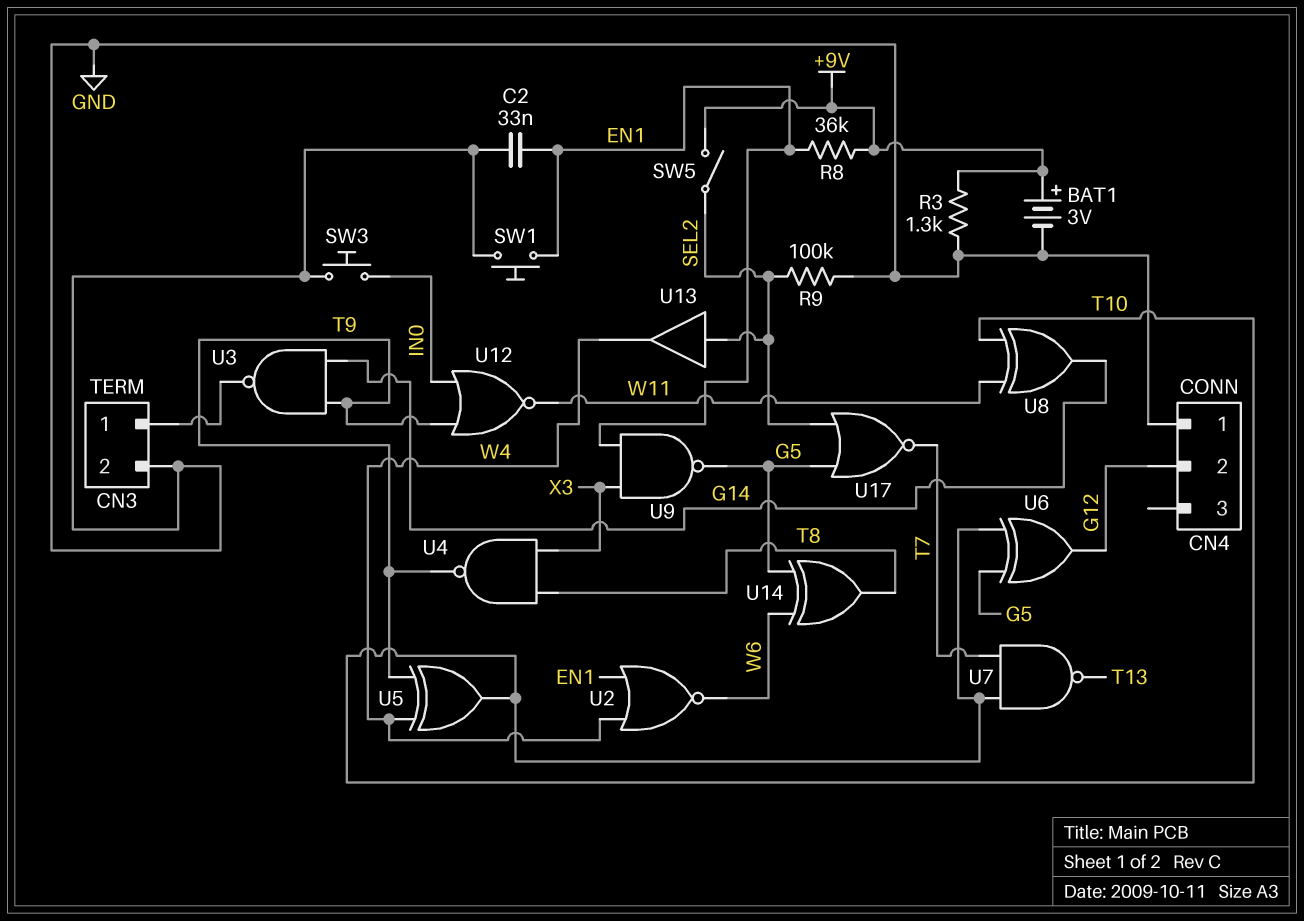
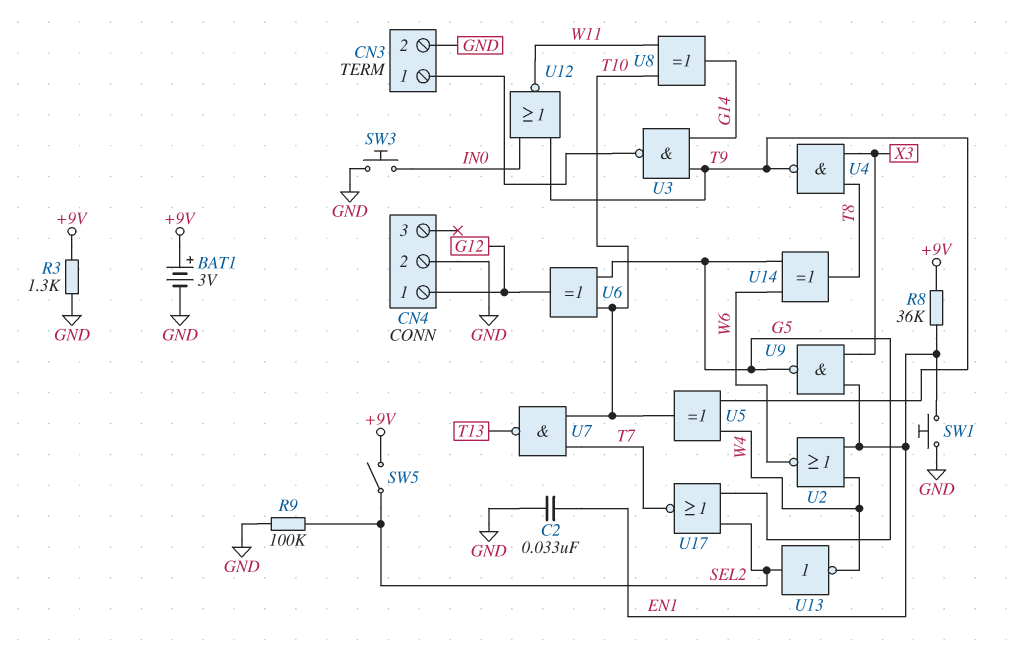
CN4 pin 1: GND -> G12
CN4 pin 2: G12 -> GND
U13: buffer (in SEL2, out W4) -> NOT (in SEL2, out W4)

